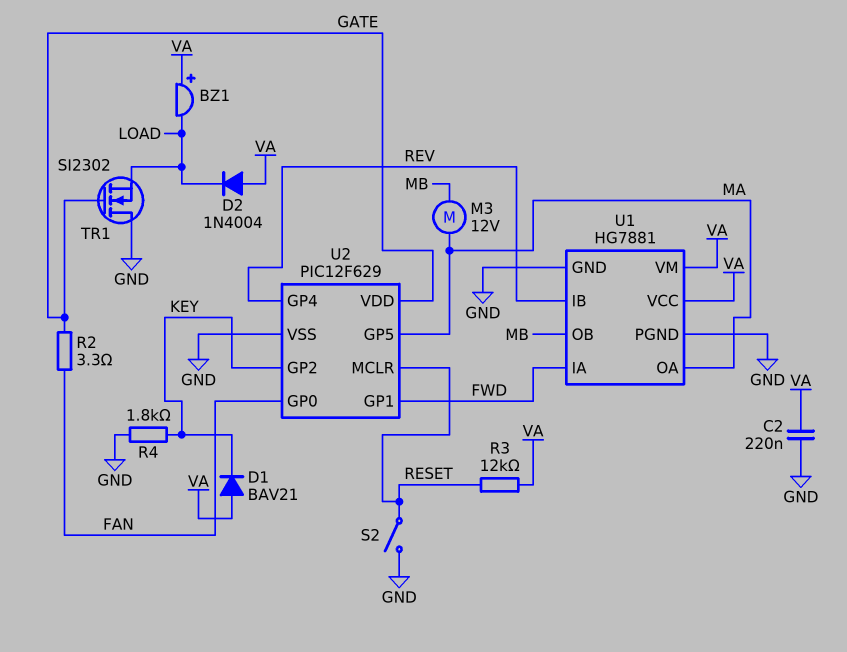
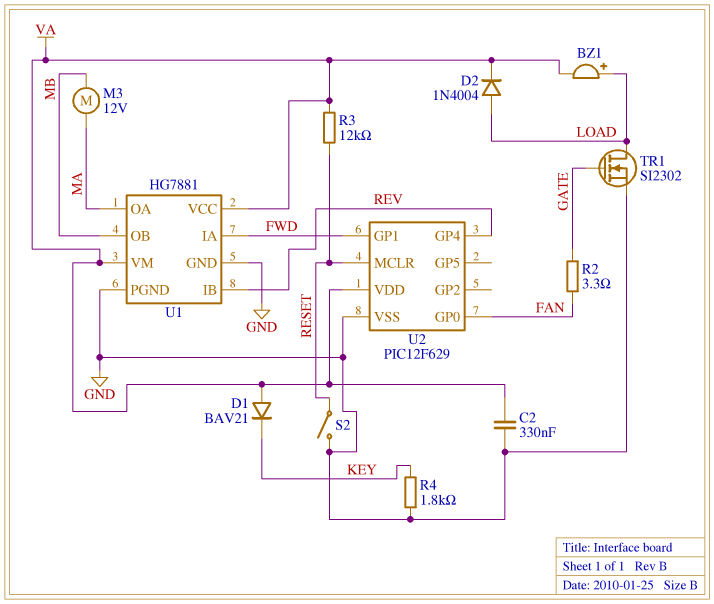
BZ1: buzzer (plus VA, minus LOAD) -> buzzer (plus LOAD, minus VA)
C2: 220nF (GND, VA) -> 330nF (GND, VA)
D2: diode 1N4004 (A VA, K LOAD) -> diode 1N4004 (A LOAD, K VA)
TR1: NMOS SI2302 (G GATE, D GND, S LOAD) -> NMOS SI2302 (G GATE, D LOAD, S GND)
U2 pin GP2: KEY -> none
U2 pin GP5: MA -> none
U2 pin VDD: GATE -> VA

